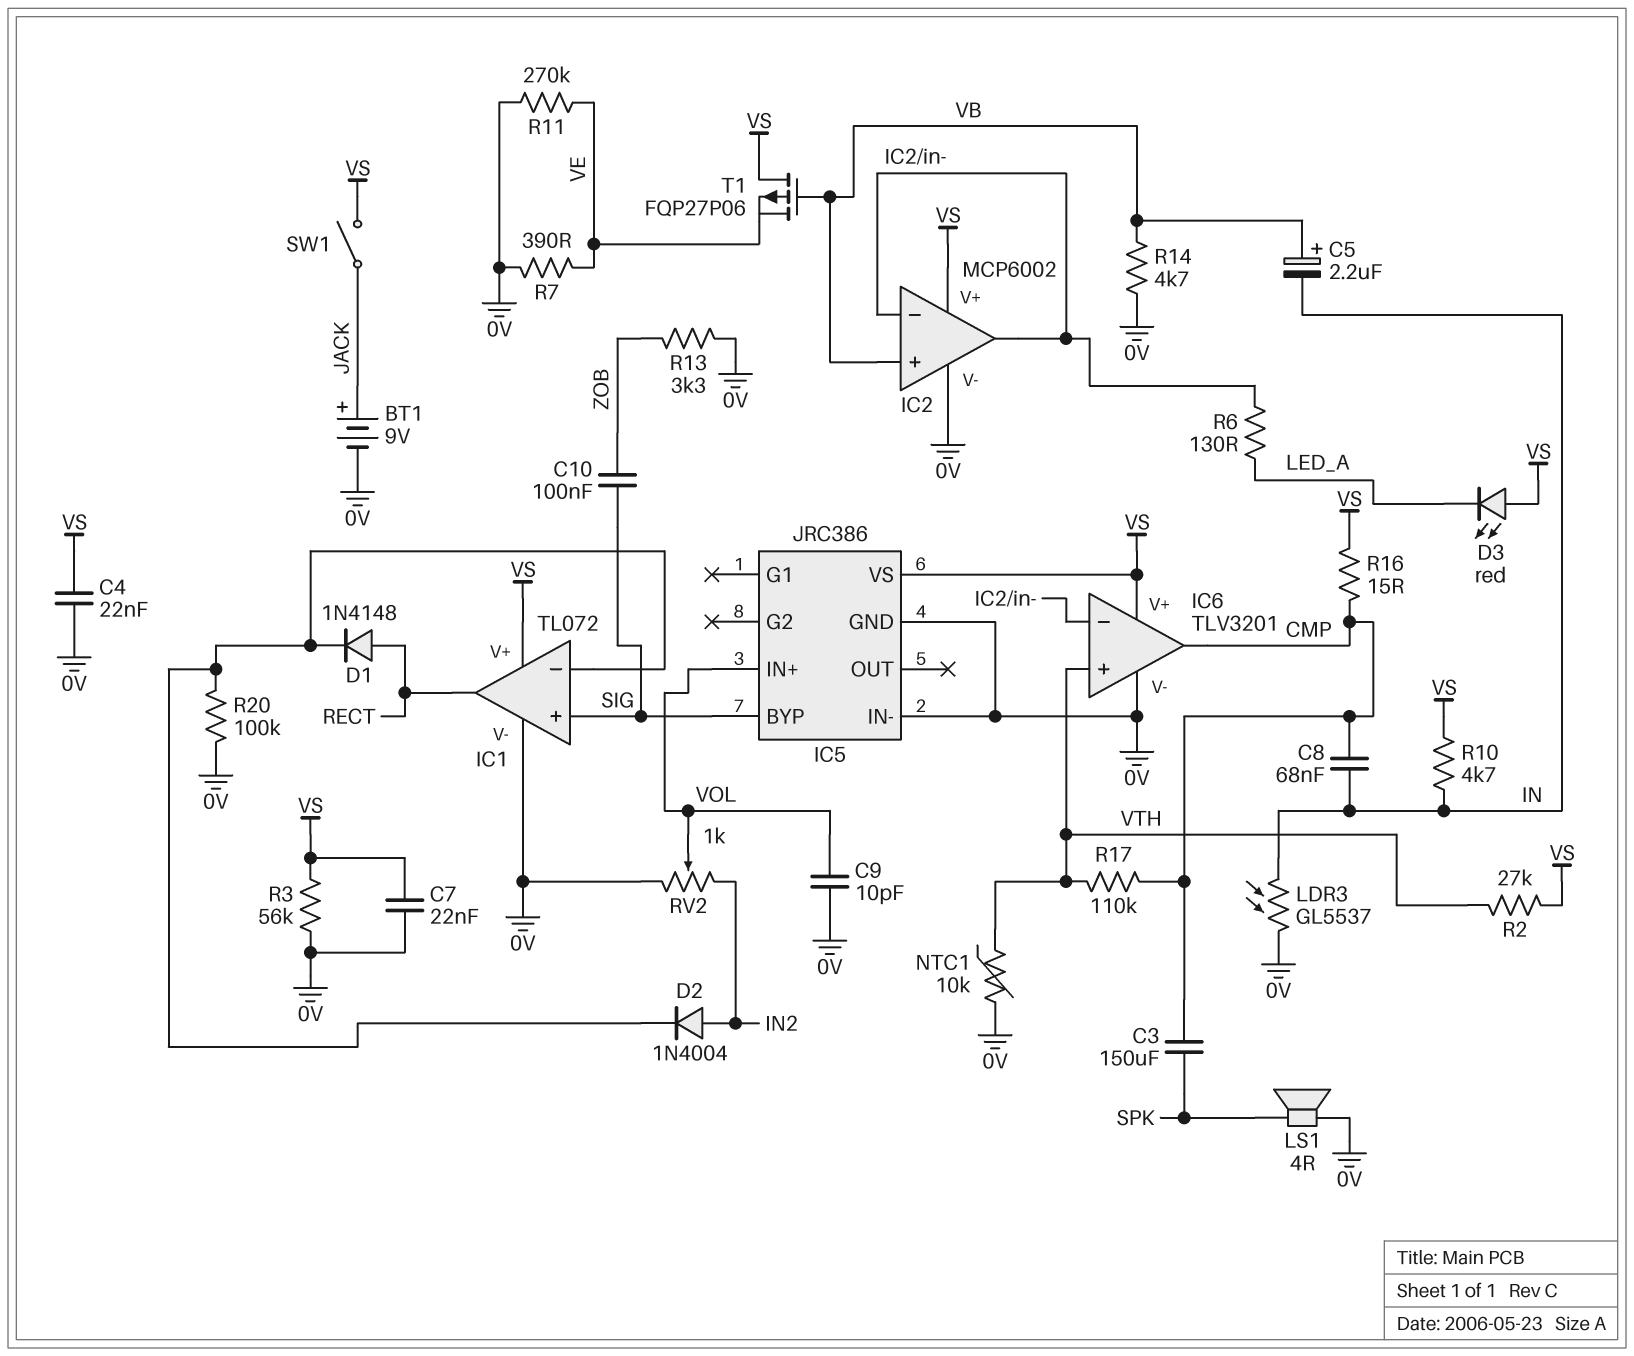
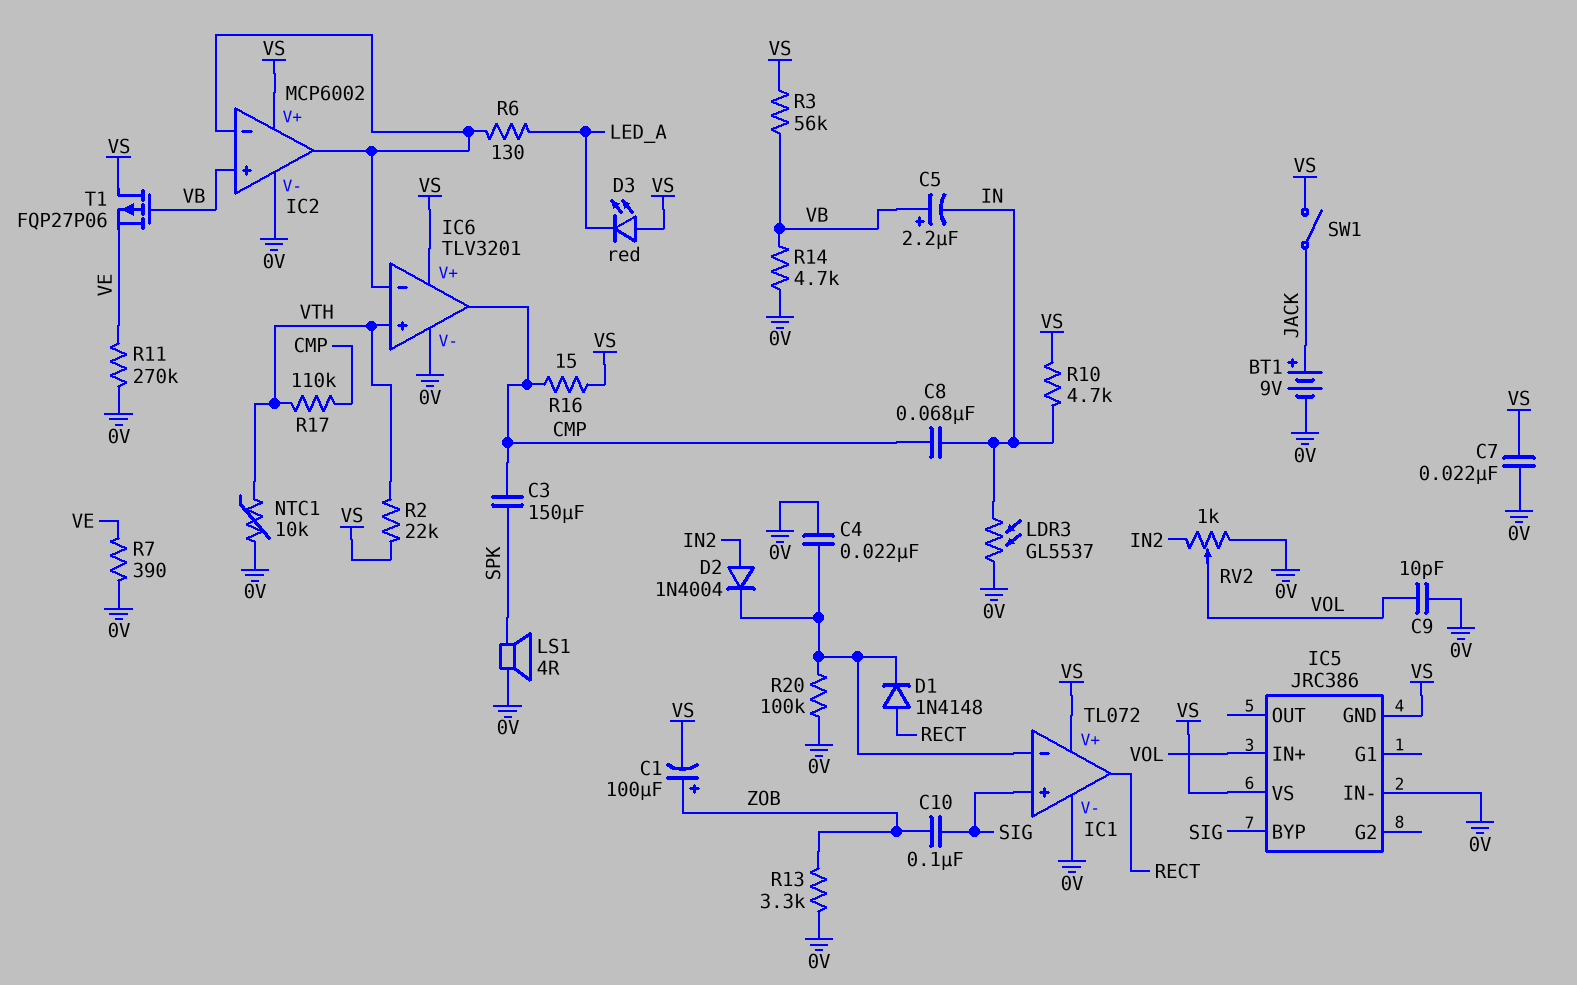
C1: none -> 100uF (plus ZOB, minus VS)
C4: 22nF (0V, VS) -> 22nF (0V, IC1/in-)
IC5 pin GND: 0V -> VS
R2: 27k (VS, VTH) -> 22k (VS, VTH)
R3: 56k (0V, VS) -> 56k (VB, VS)

